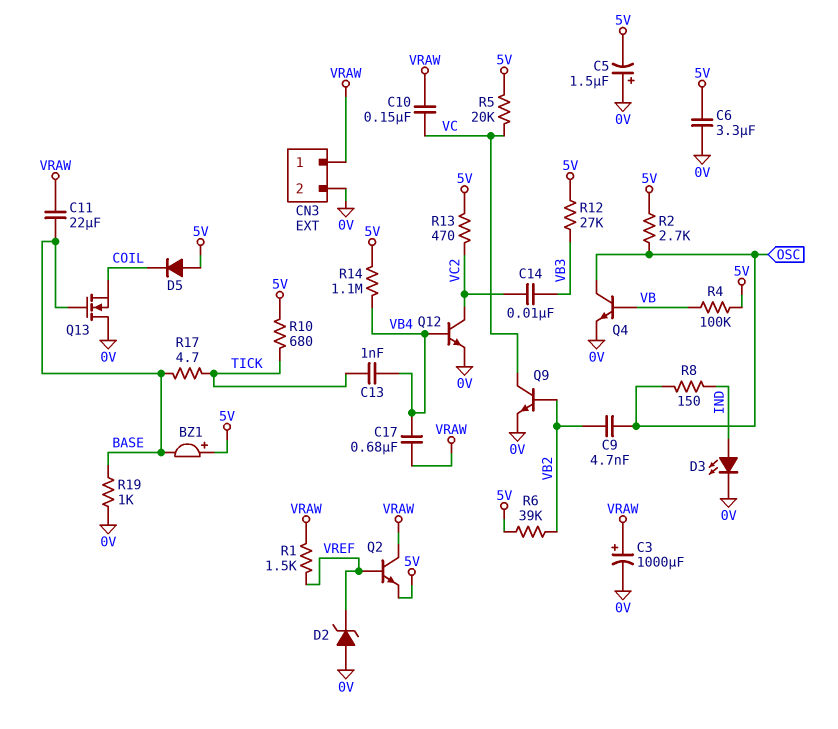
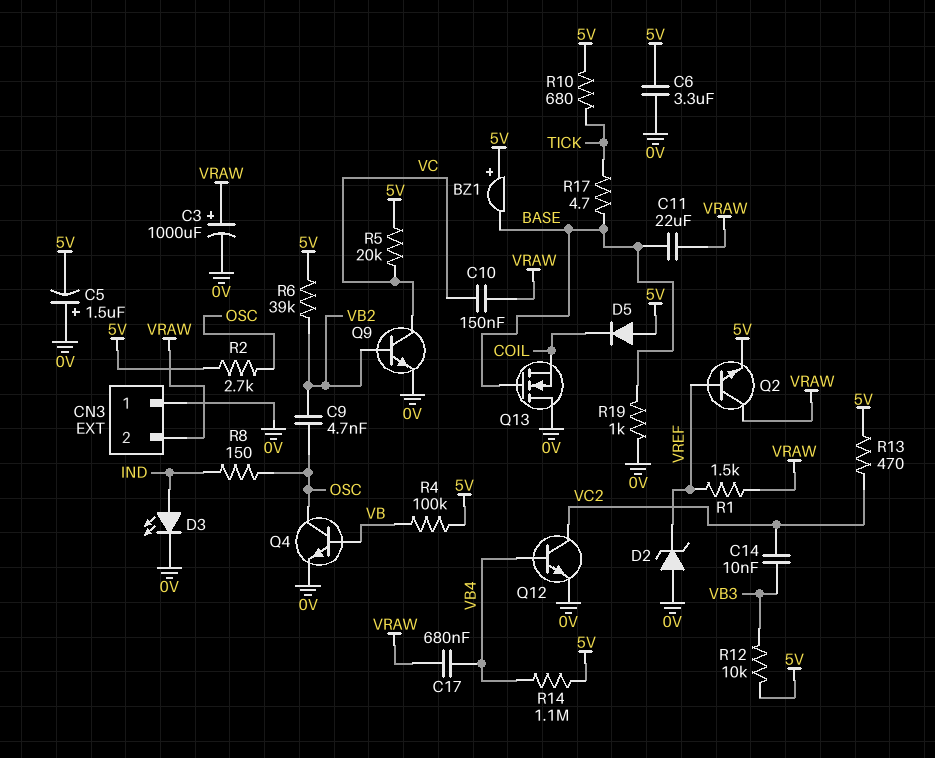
C13: 1nF (TICK, VB4) -> none
CN3 pin 1: VRAW -> 0V
CN3 pin 2: 0V -> VRAW
R12: 27k (5V, VB3) -> 10k (5V, VB3)

